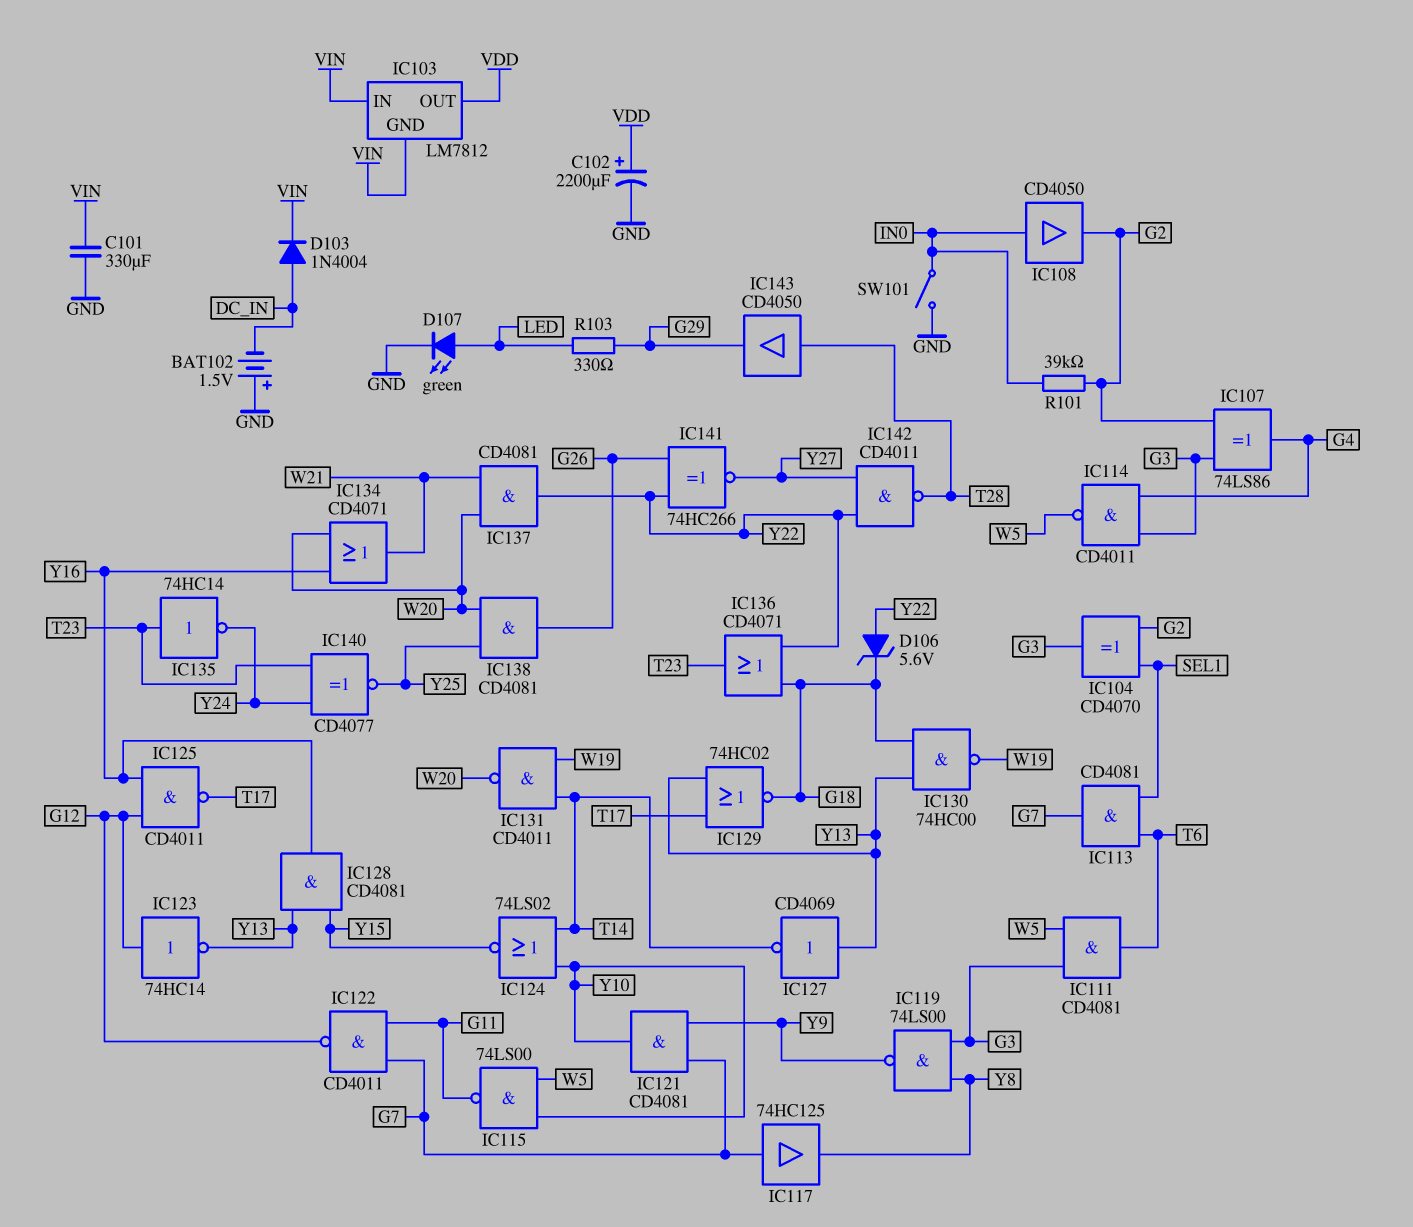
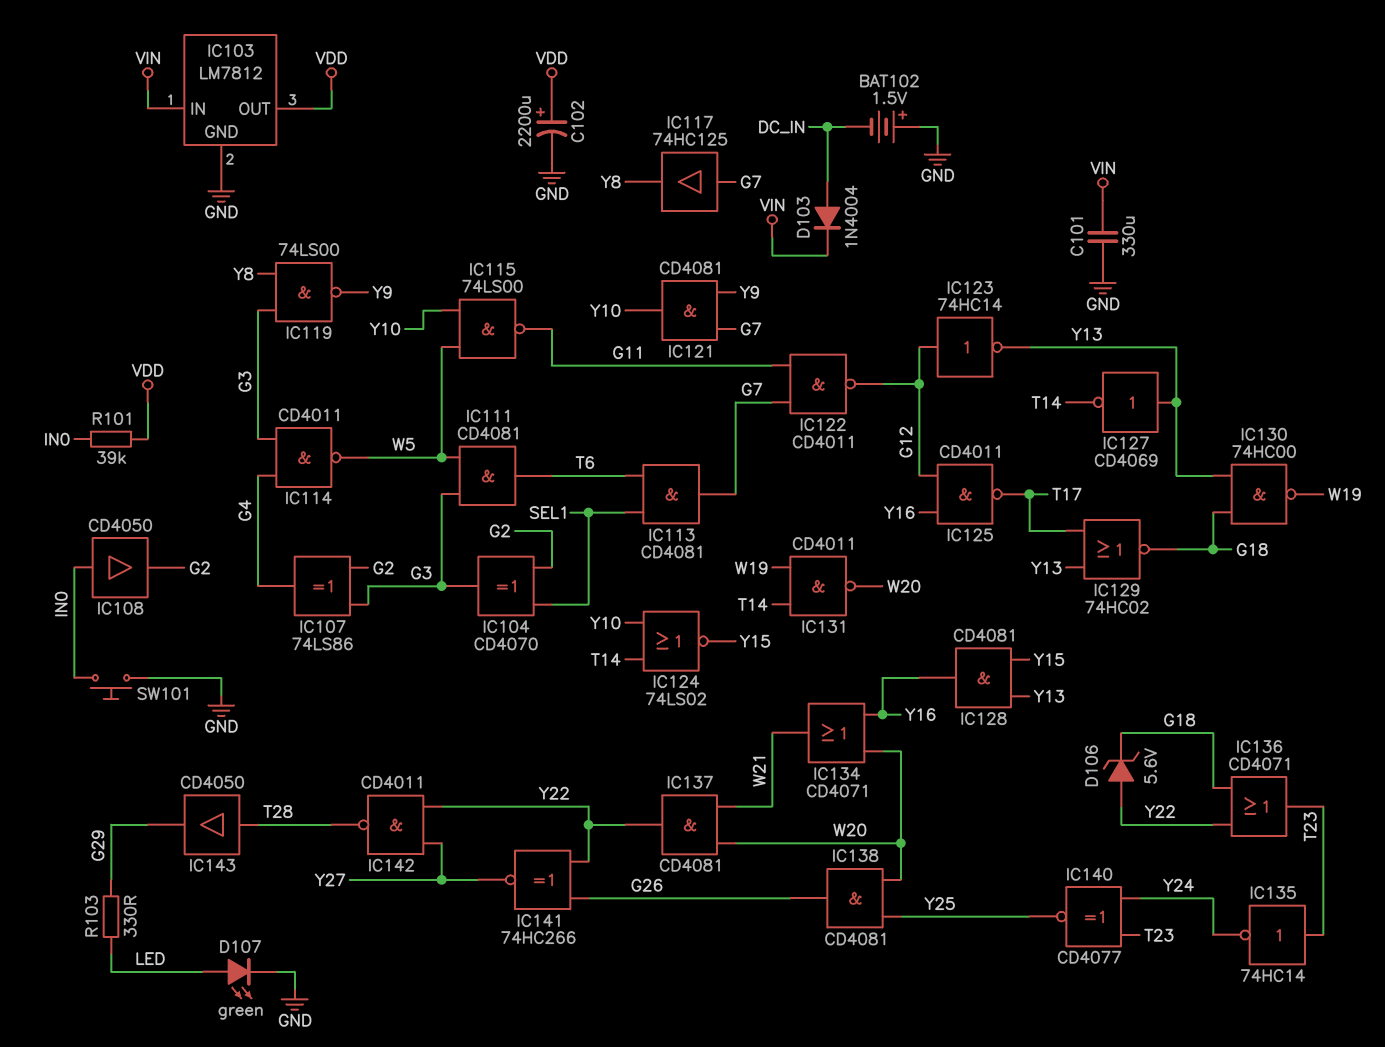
IC103 pin GND: VIN -> GND
R101: 39k (G2, IN0) -> 39k (IN0, VDD)
SW101: switch (GND, IN0) -> button (GND, IN0)

